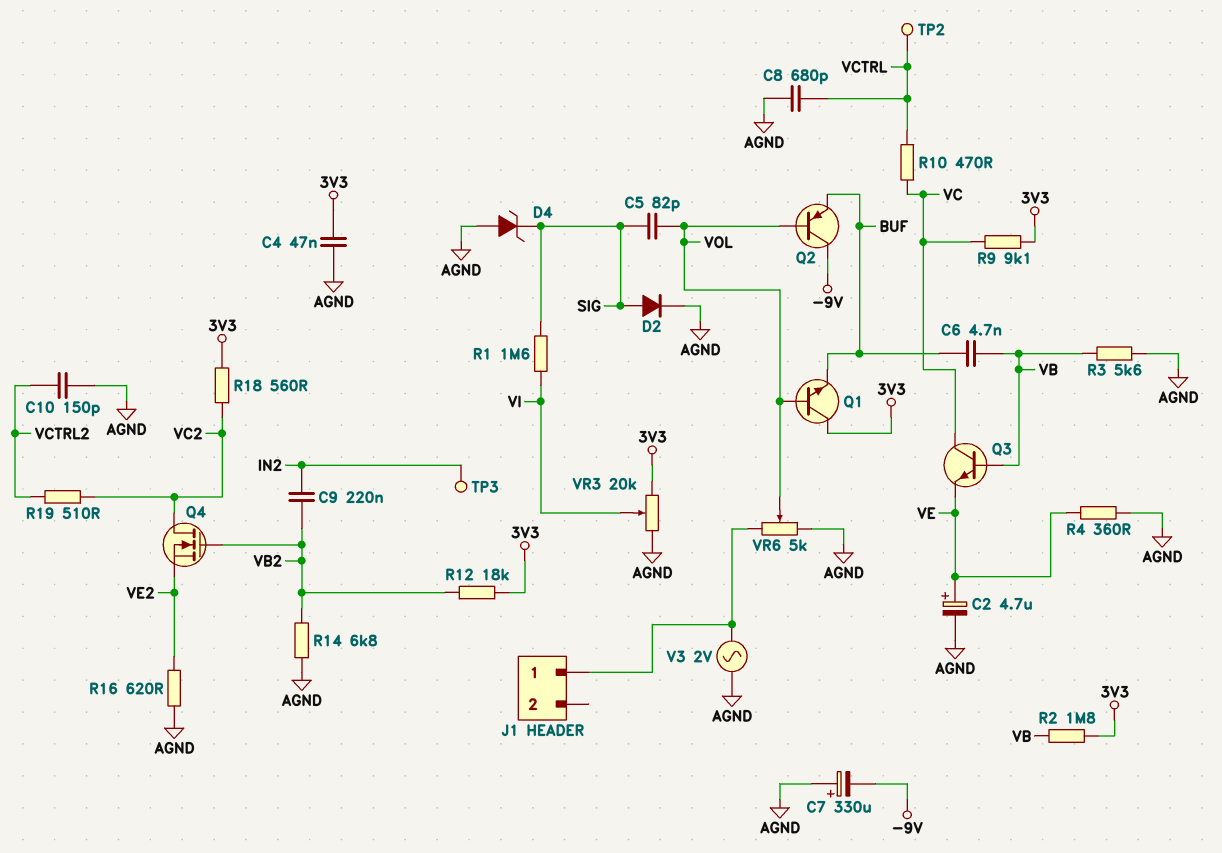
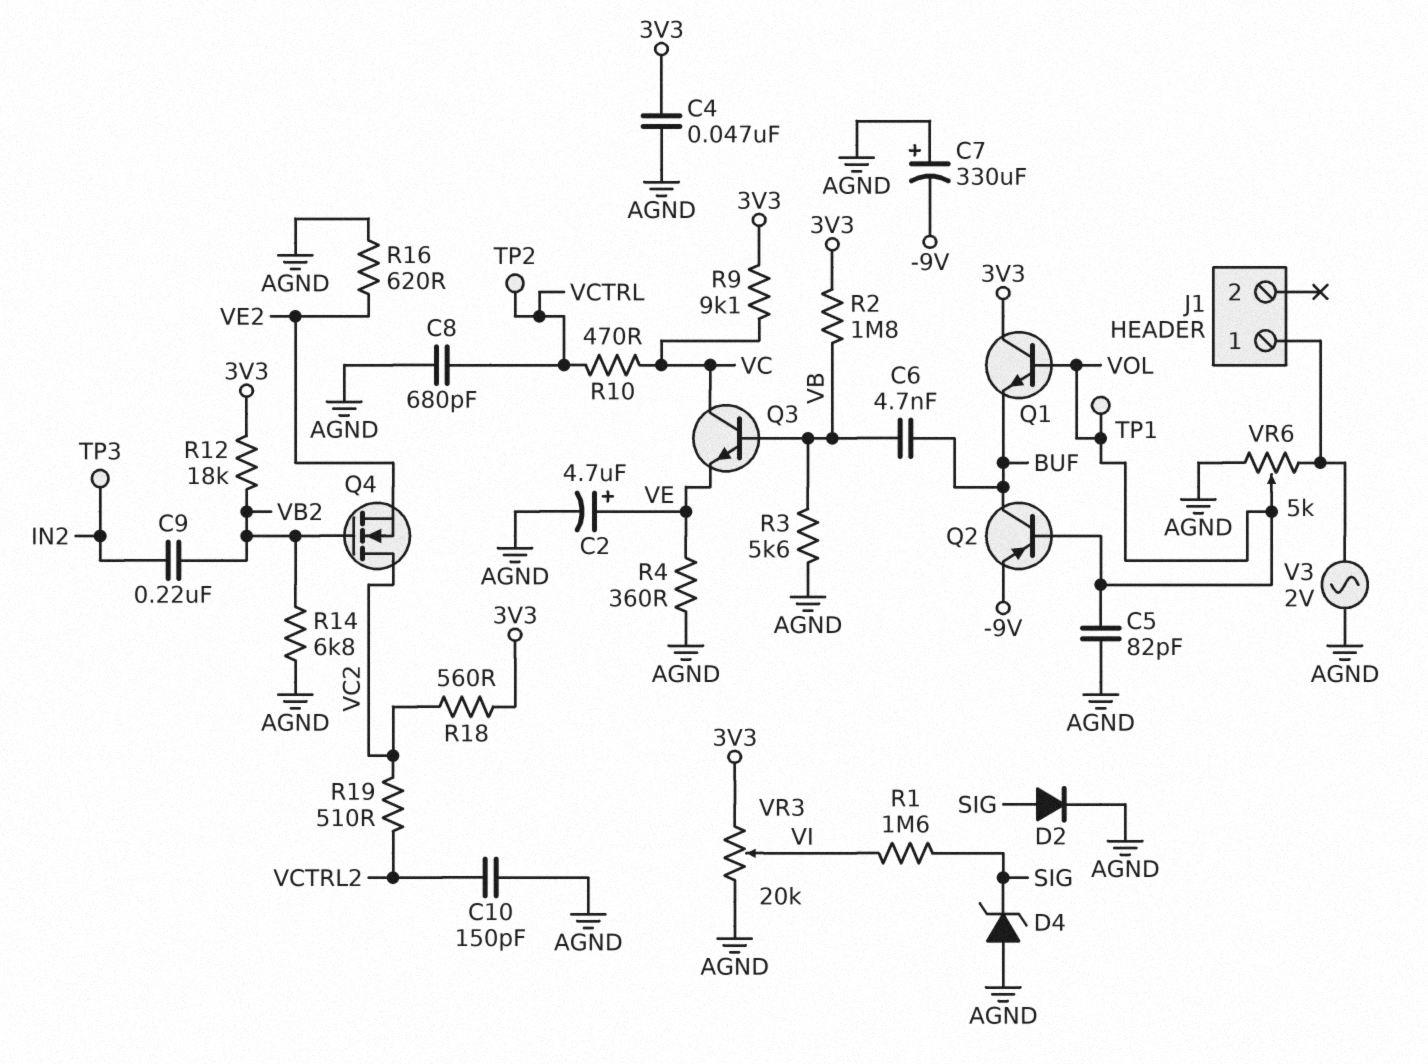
C5: 82pF (SIG, VOL) -> 82pF (AGND, VOL)
Q2: PNP (B VOL, C -9V, E BUF) -> PNP (B VOL, C BUF, E -9V)
TP1: none -> test point (VOL)

